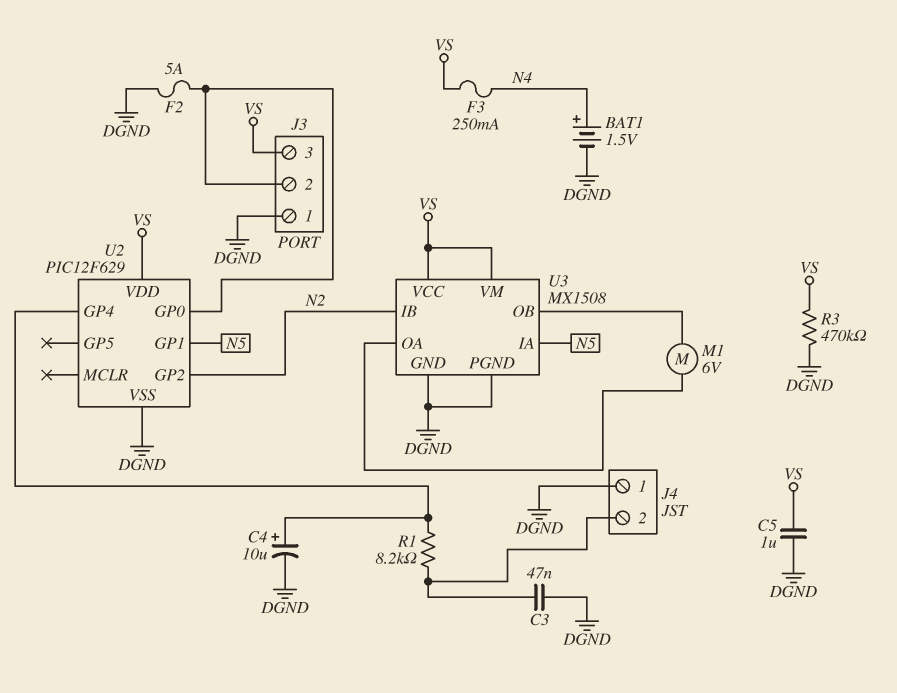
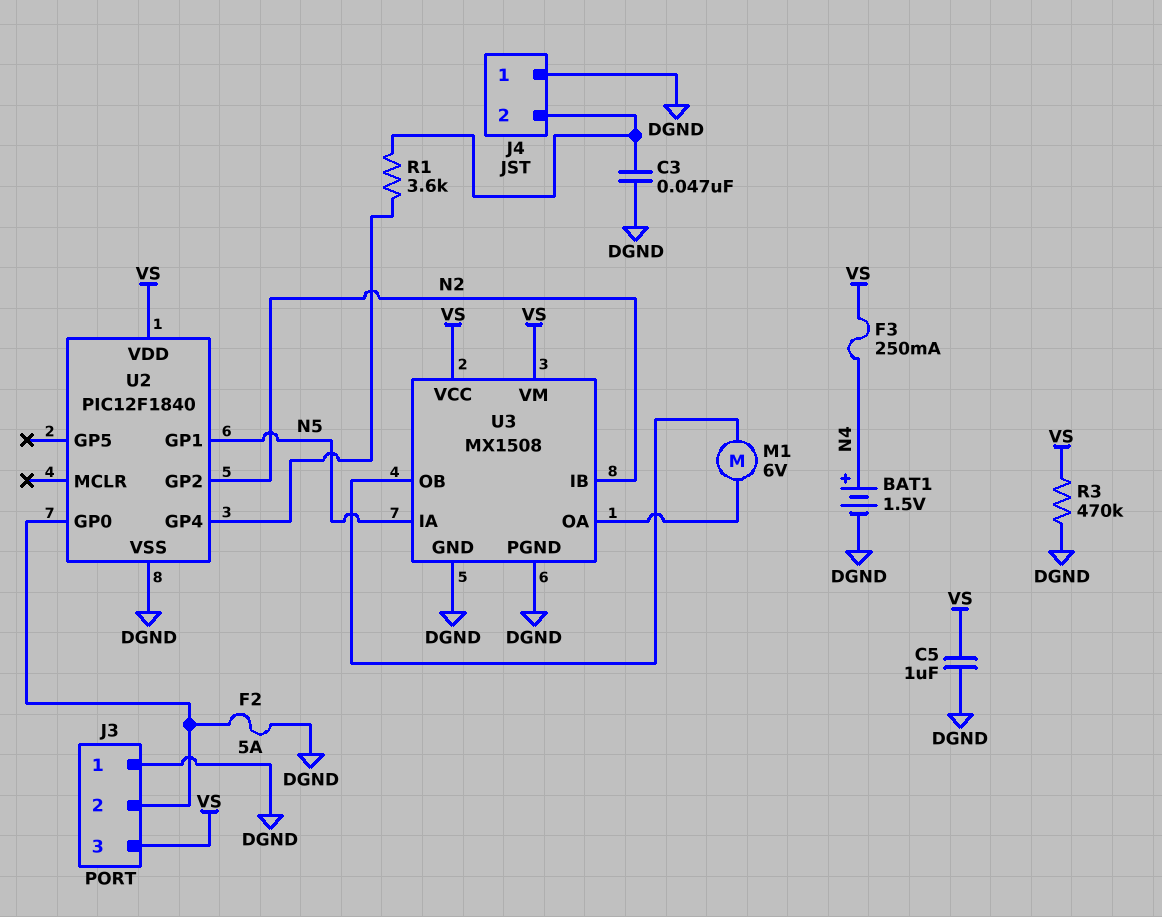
C4: 10uF (plus U2/GP4, minus DGND) -> none
R1: 8.2k (J4/2, U2/GP4) -> 3.6k (J4/2, U2/GP4)
U2: PIC12F629 -> PIC12F1840

